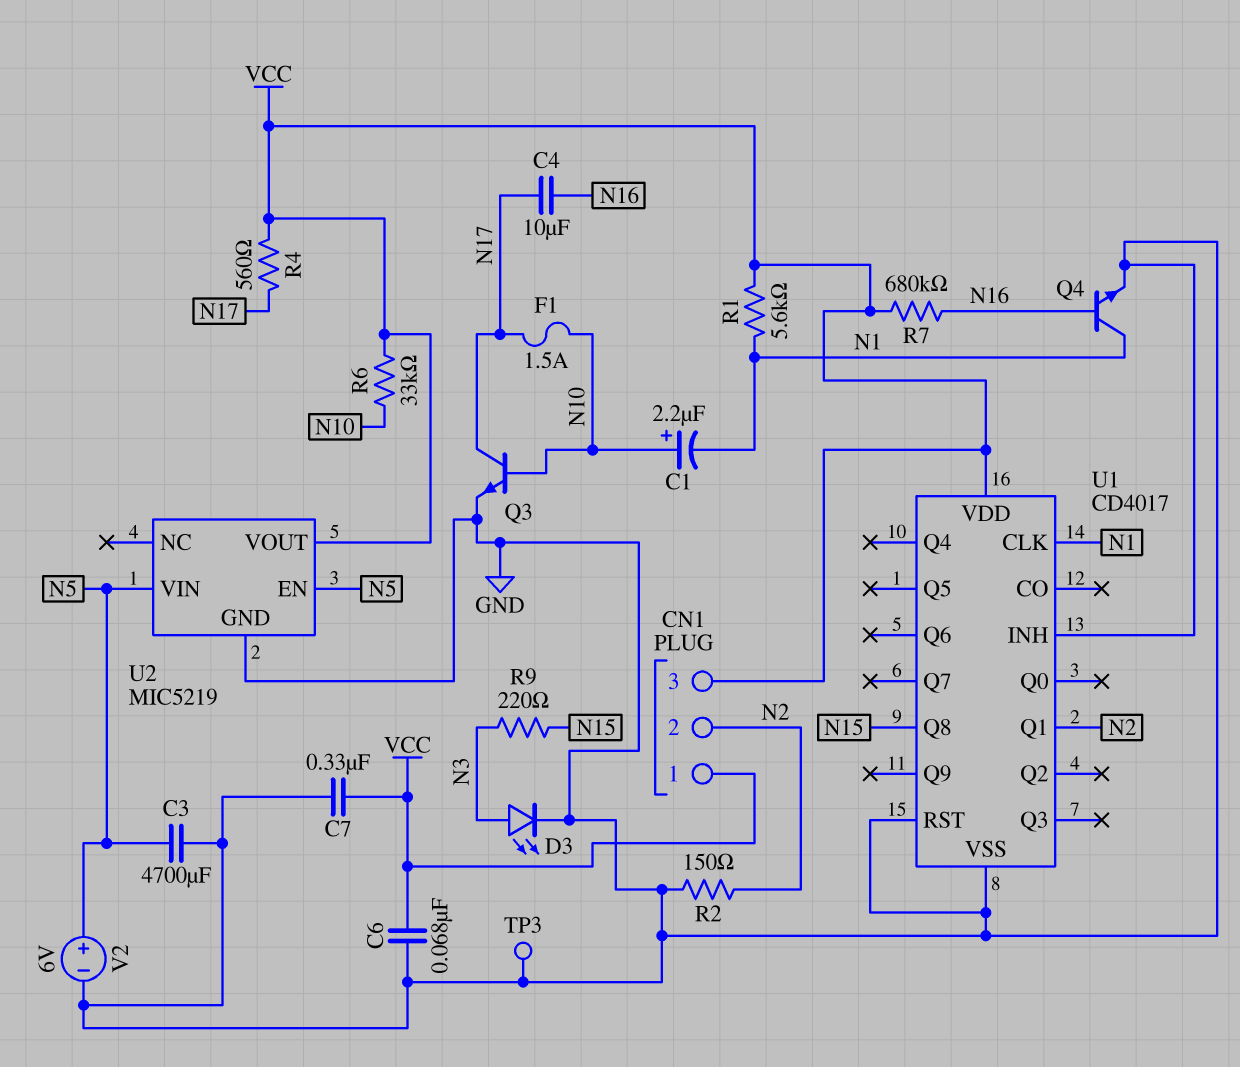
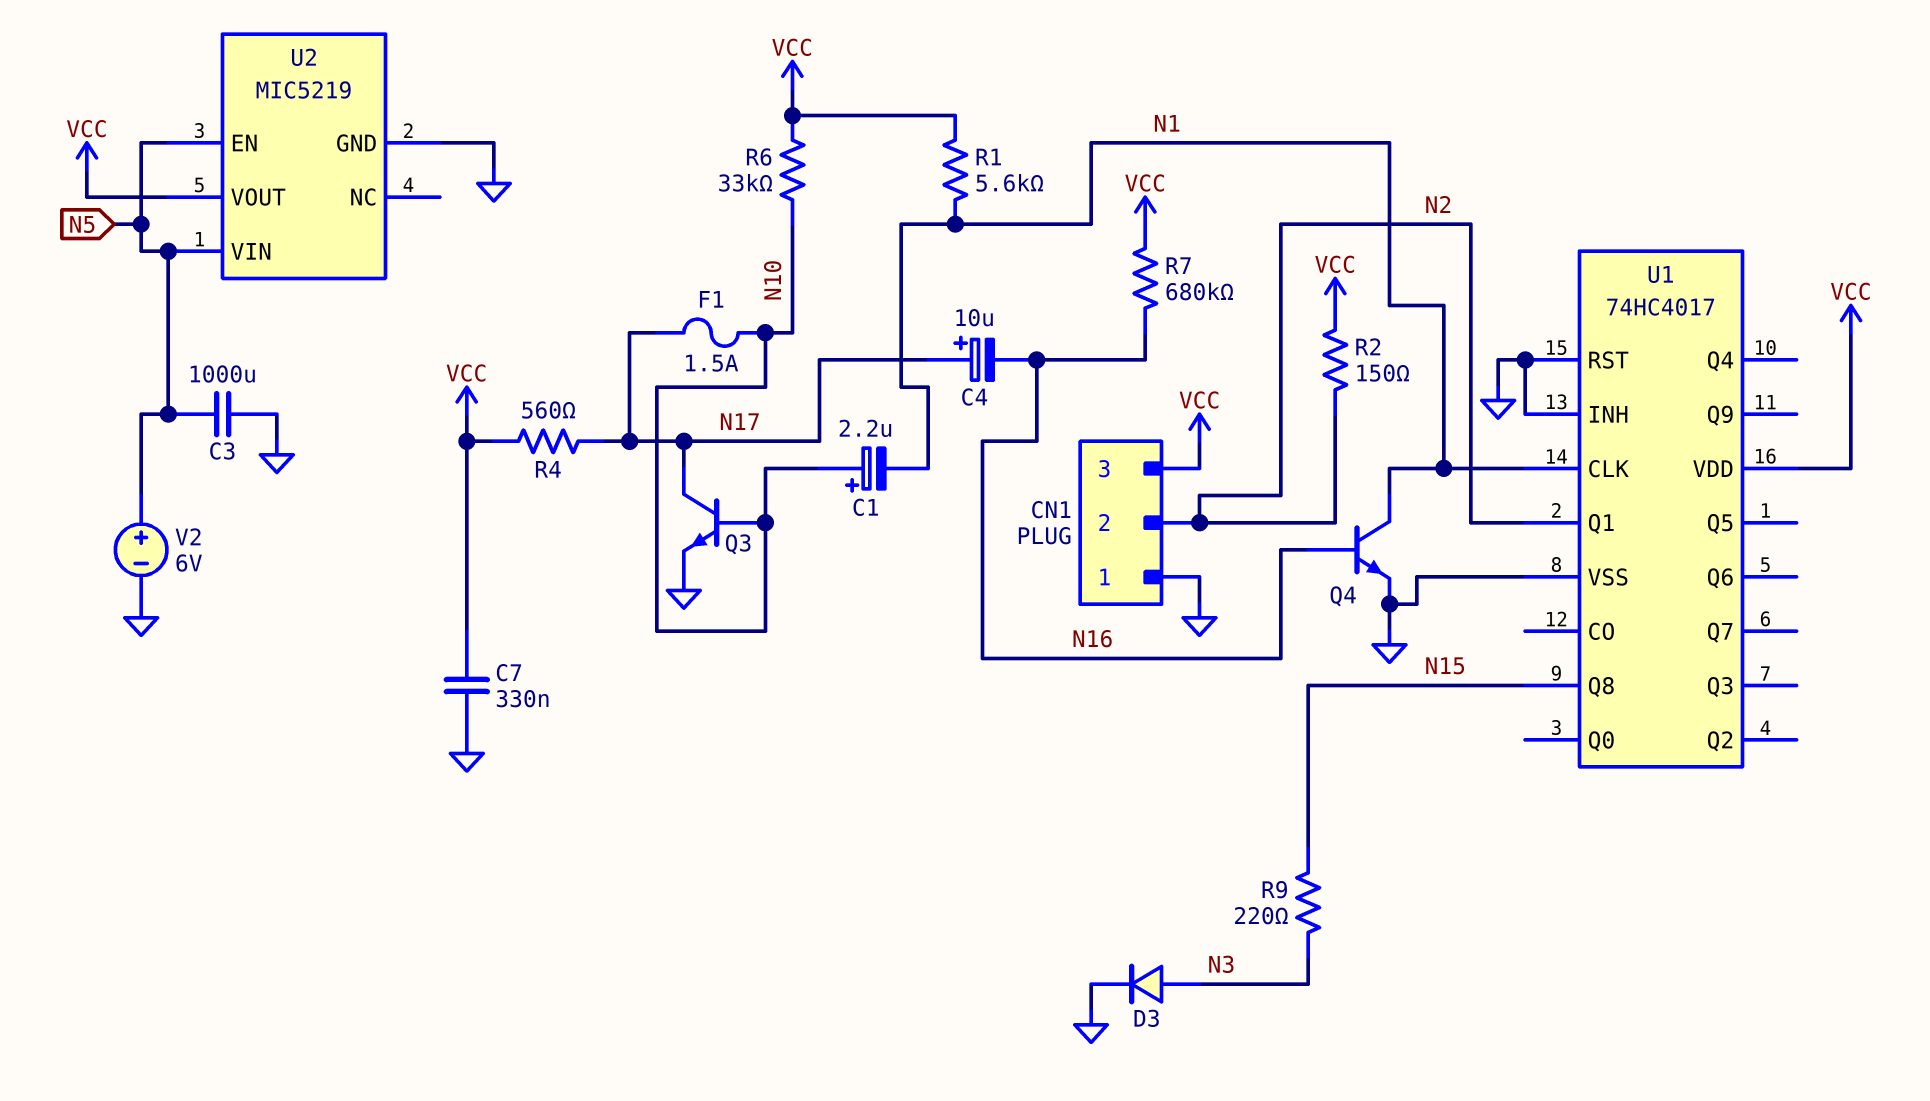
C3: 4700uF (GND, N5) -> 1000uF (GND, N5)
C4: 10uF (N16, N17) -> 10uF (plus N17, minus N16)
C6: 68nF (GND, VCC) -> none
CN1 pin 1: VCC -> GND
D3: LED (A N3, K GND) -> diode (A N3, K GND)
R2: 150 (GND, N2) -> 150 (N2, VCC)
TP3: test point (GND) -> none
U1: CD4017 -> 74HC4017

